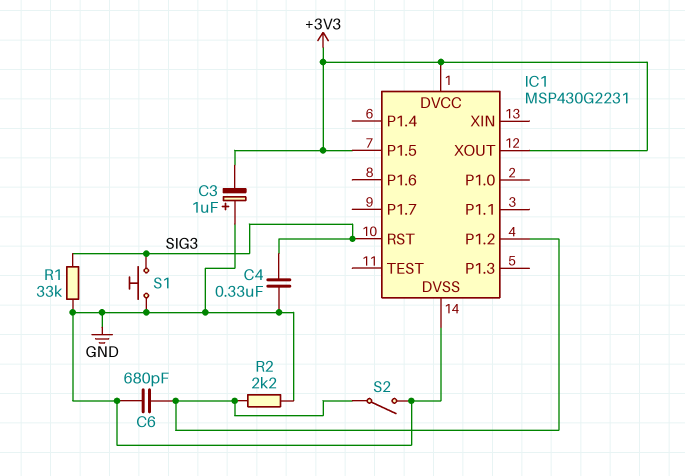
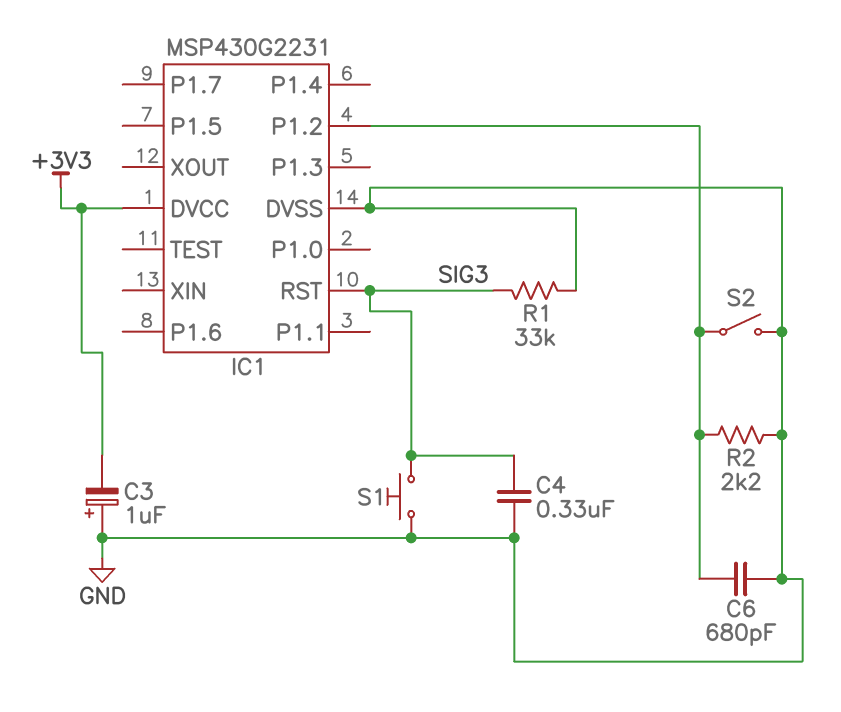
IC1 pin P1.5: +3V3 -> none
IC1 pin XOUT: +3V3 -> none

